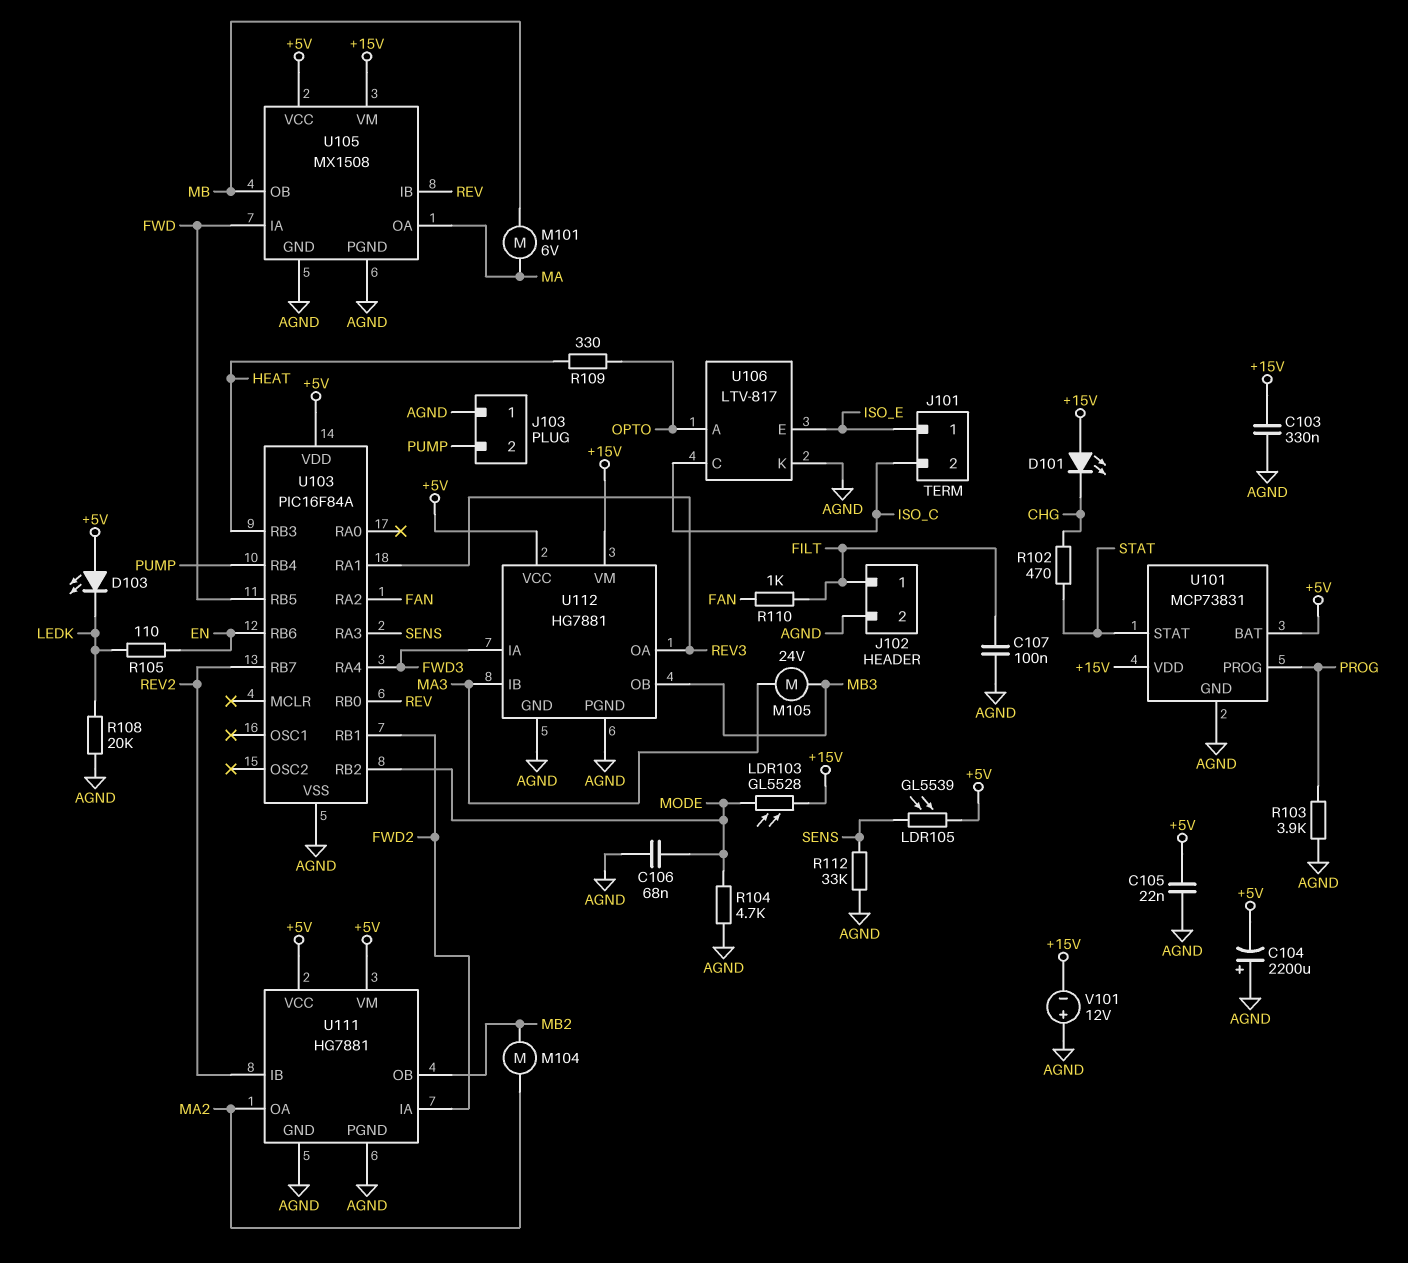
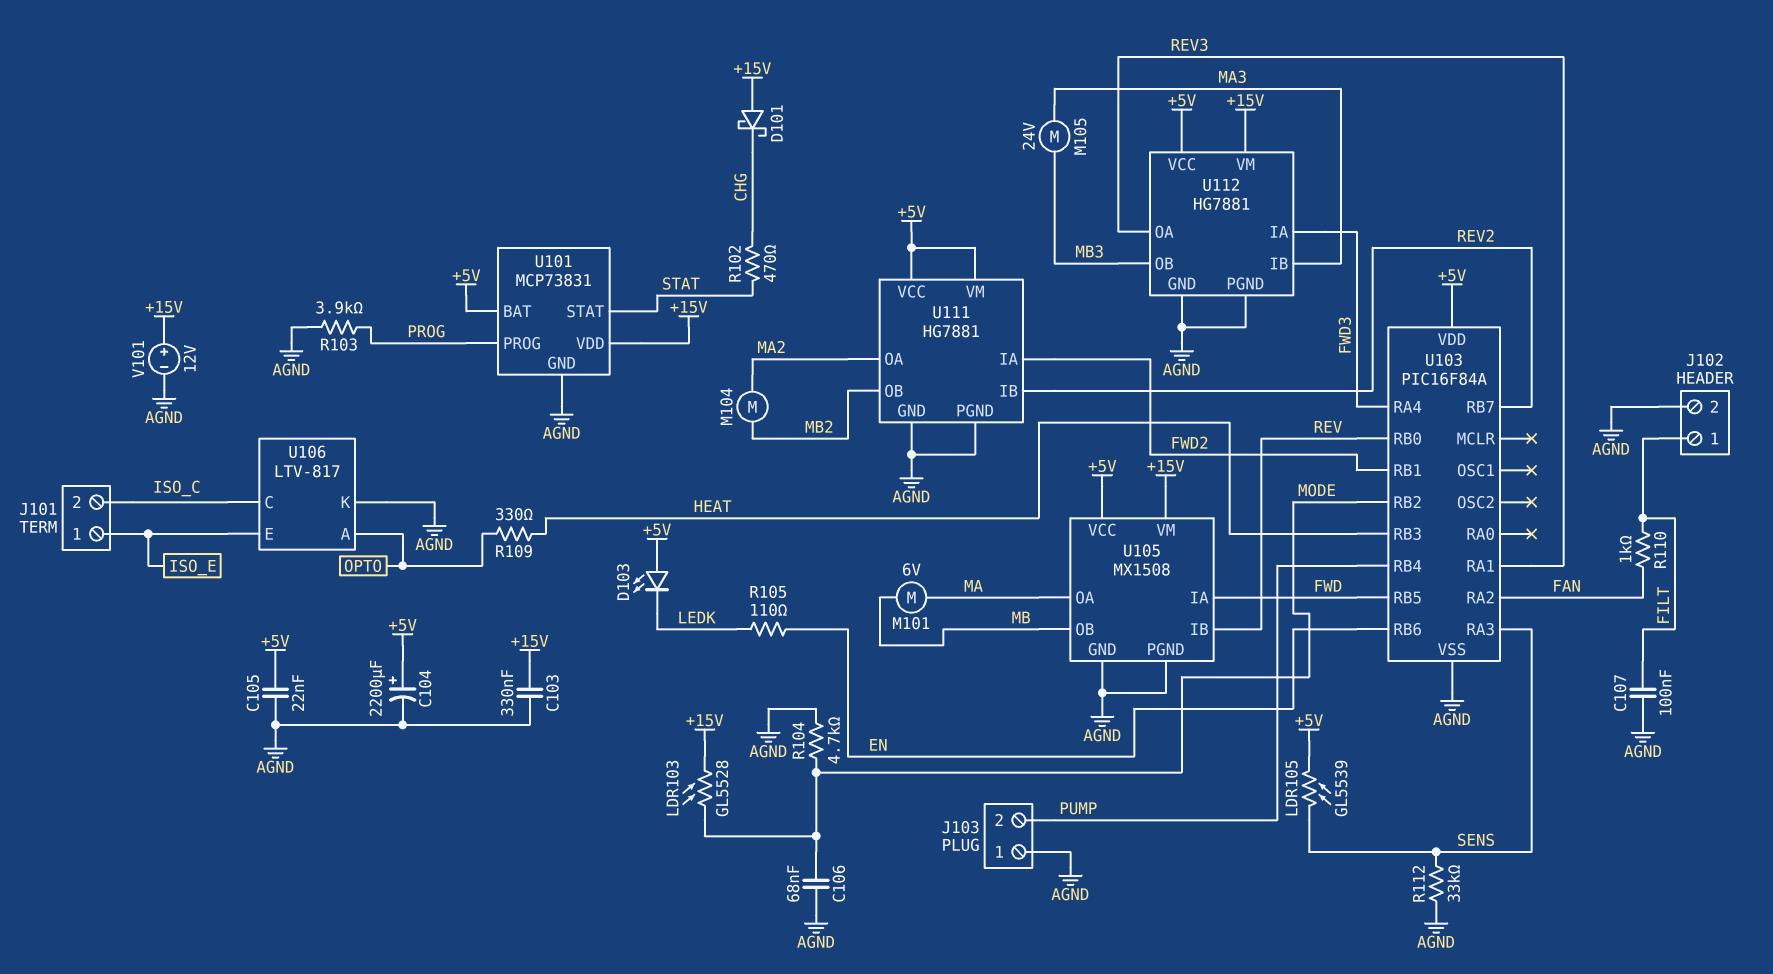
C104: 2200uF (plus AGND, minus +5V) -> 2200uF (plus +5V, minus AGND)
D101: LED (A +15V, K CHG) -> schottky (A +15V, K CHG)
R108: 20k (AGND, LEDK) -> none
V101: 12V (plus AGND, minus +15V) -> 12V (plus +15V, minus AGND)

